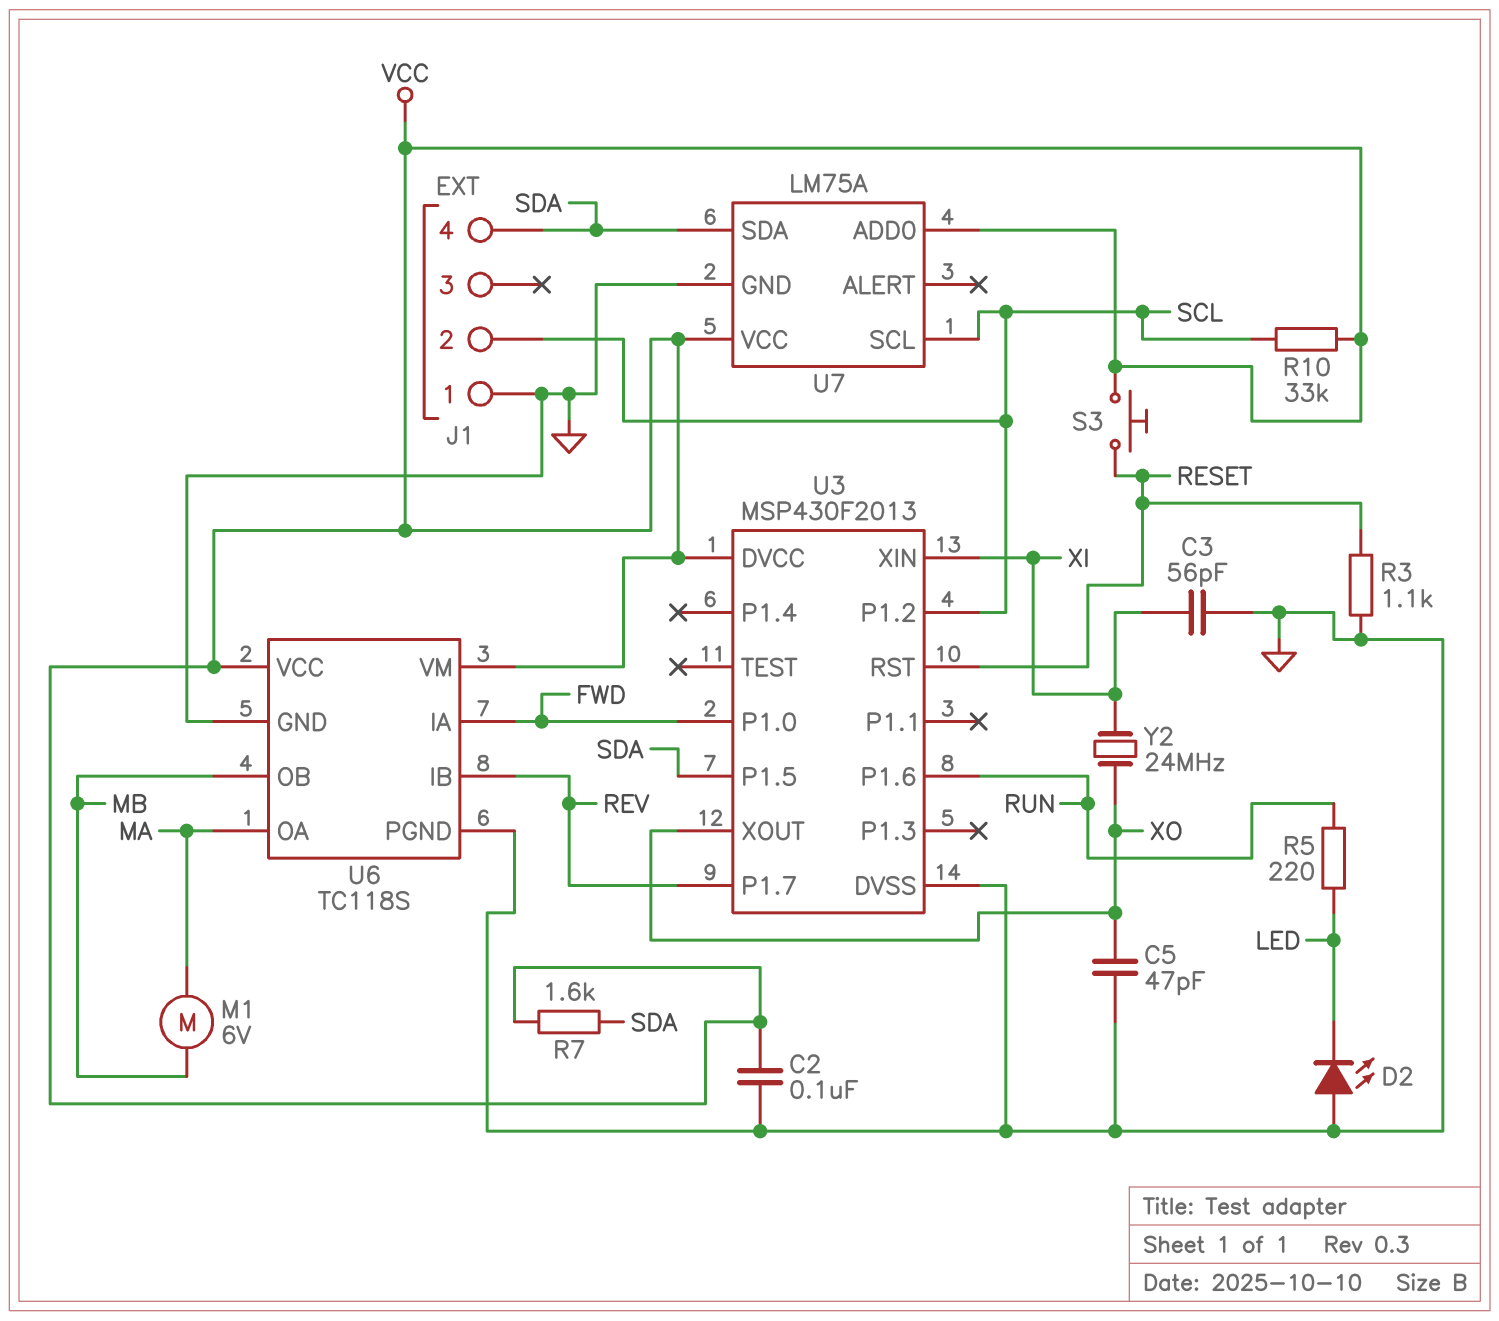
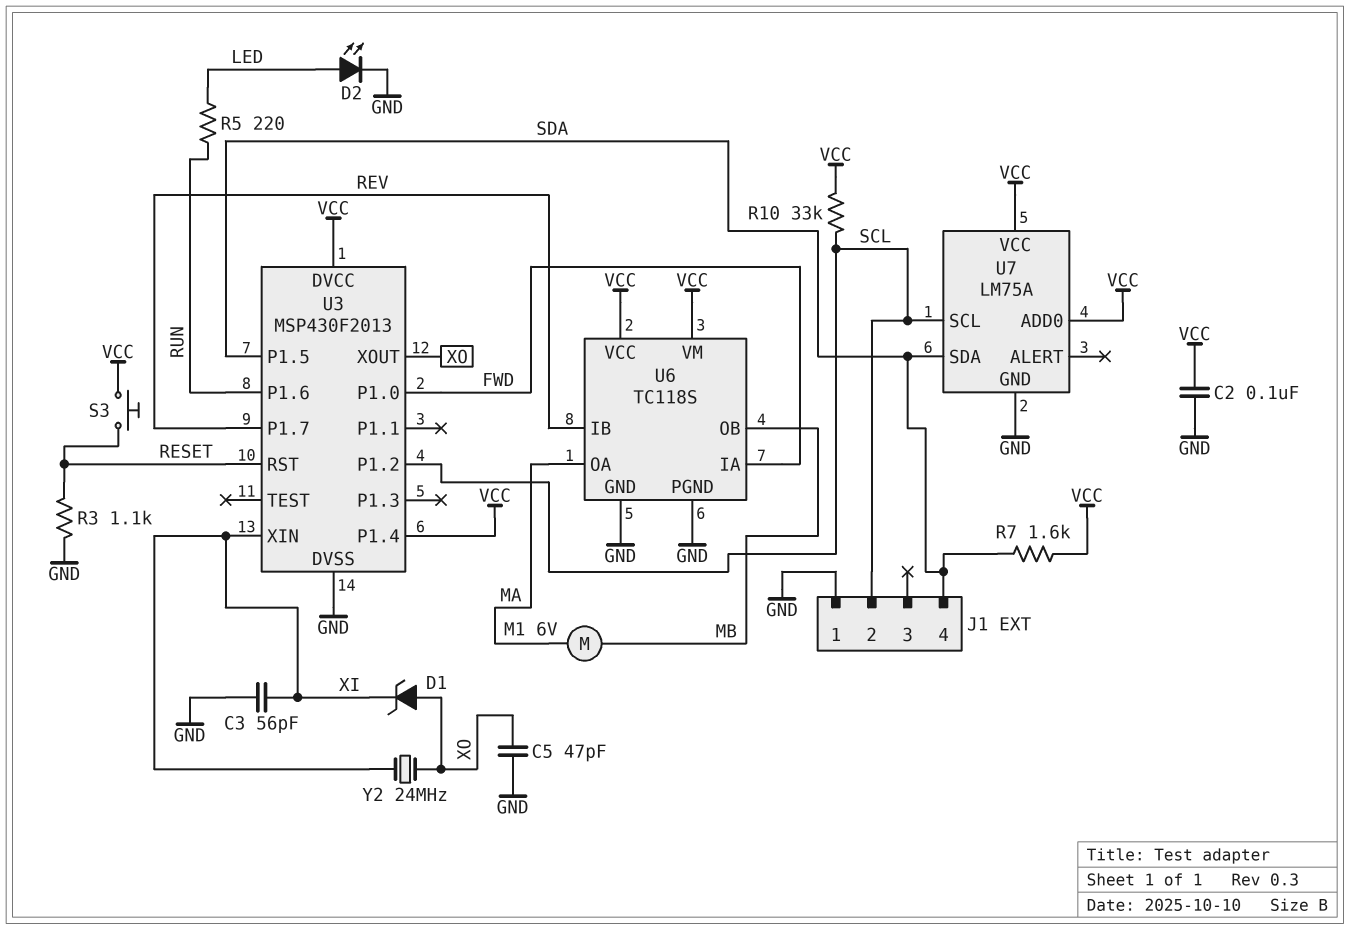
D1: none -> zener (A XO, K XI)
D2: LED (A GND, K LED) -> LED (A LED, K GND)
U3 pin P1.4: none -> VCC

